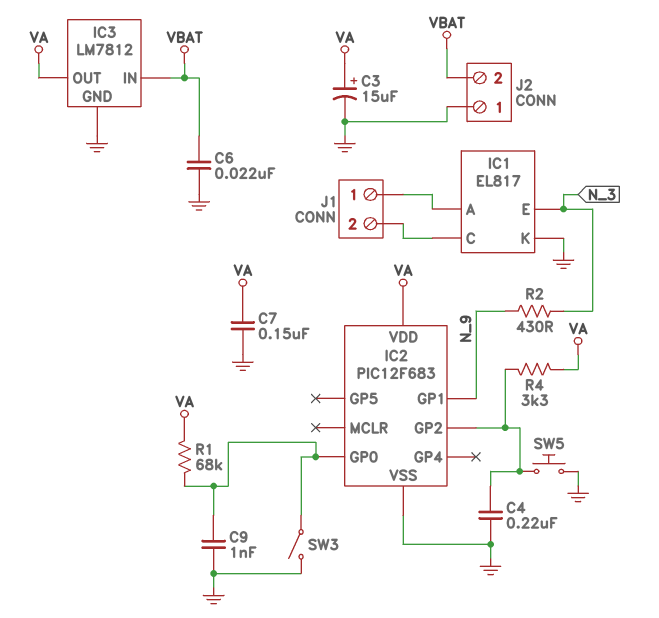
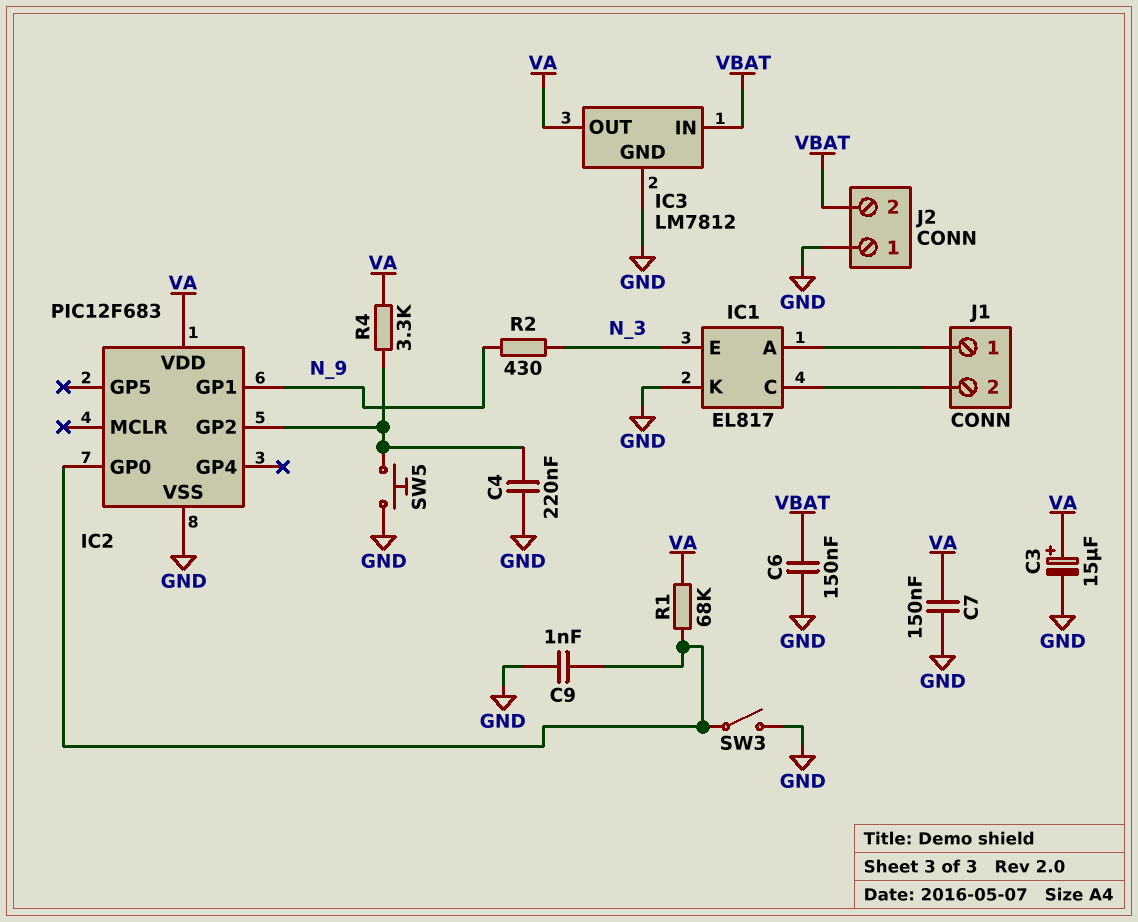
C6: 22nF (GND, VBAT) -> 150nF (GND, VBAT)

